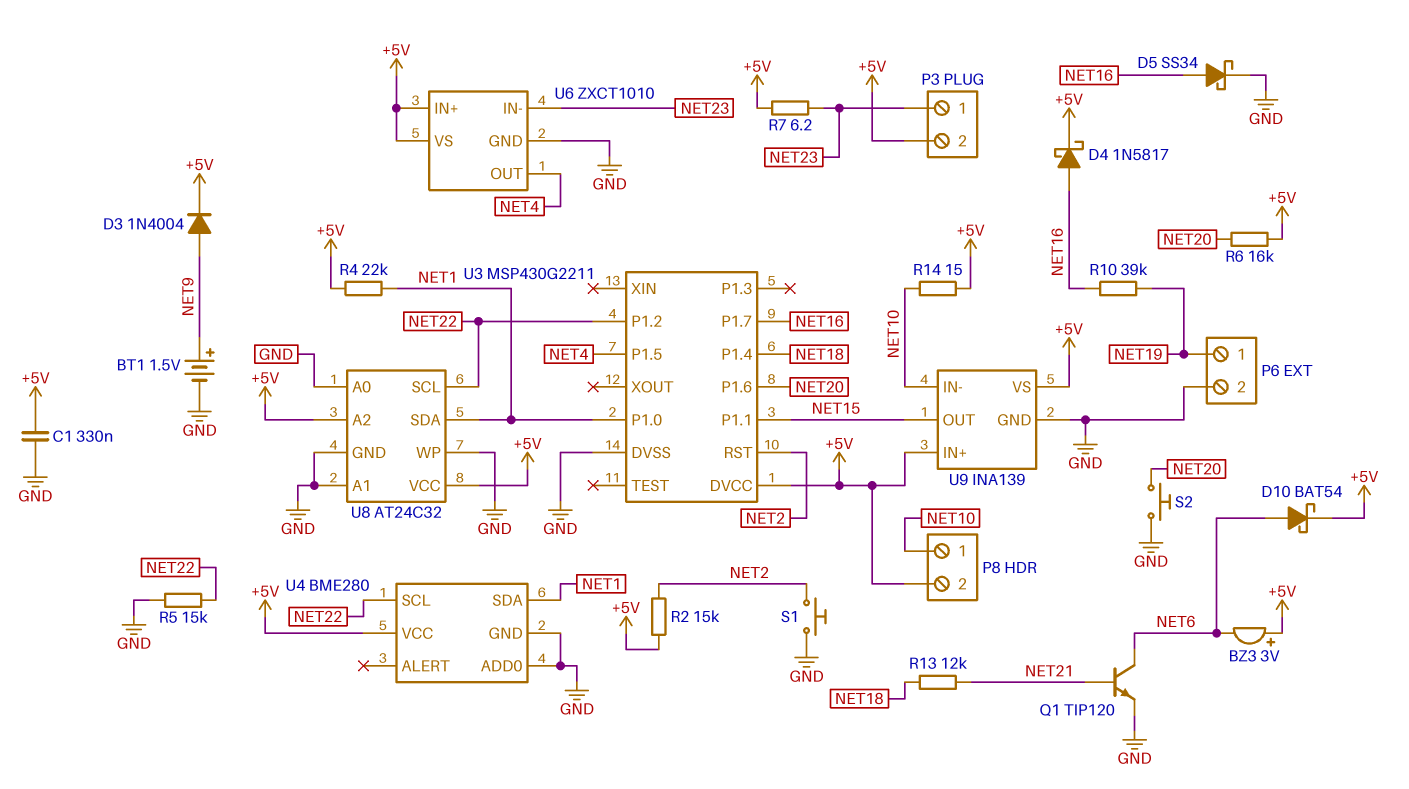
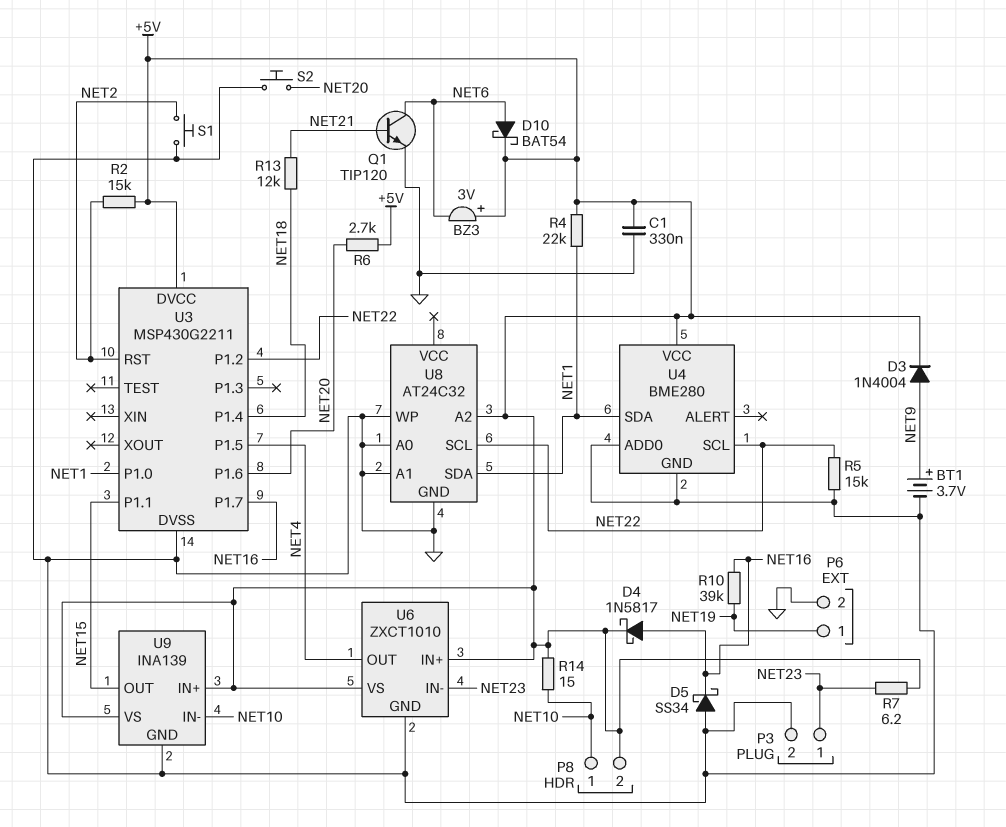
BT1: 1.5V (plus NET9, minus GND) -> 3.7V (plus NET9, minus GND)
D5: schottky SS34 (A NET16, K GND) -> schottky SS34 (A GND, K NET16)
P3 pin 2: +5V -> GND
R6: 16k (+5V, NET20) -> 2.7k (+5V, NET20)
U8 pin VCC: +5V -> none

